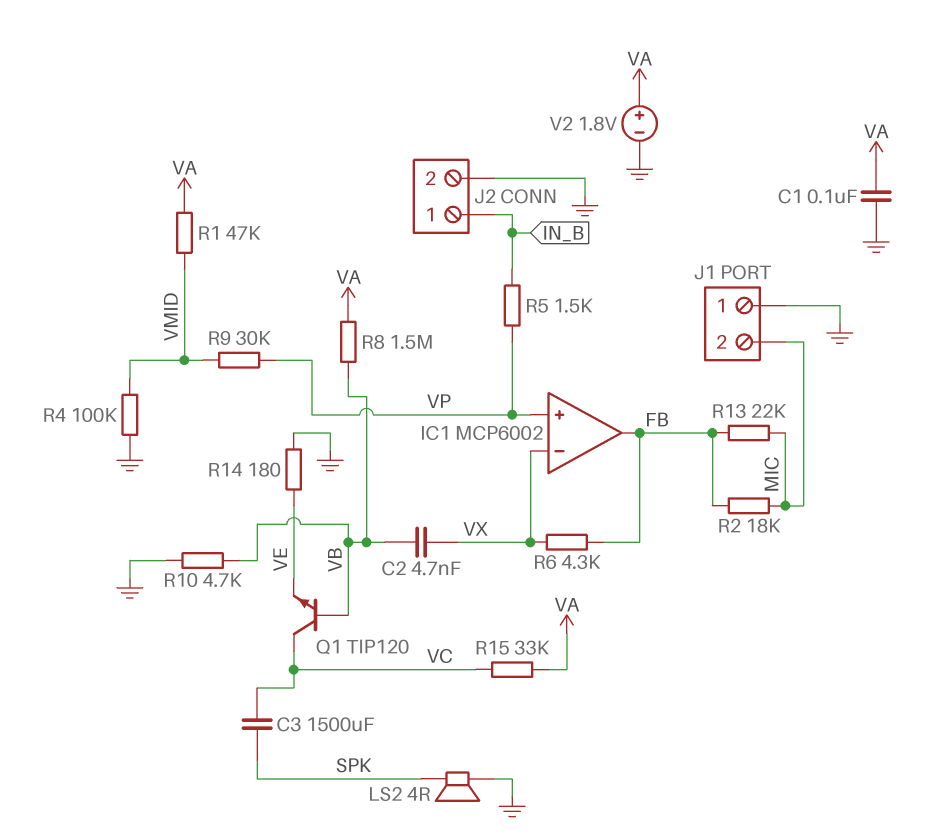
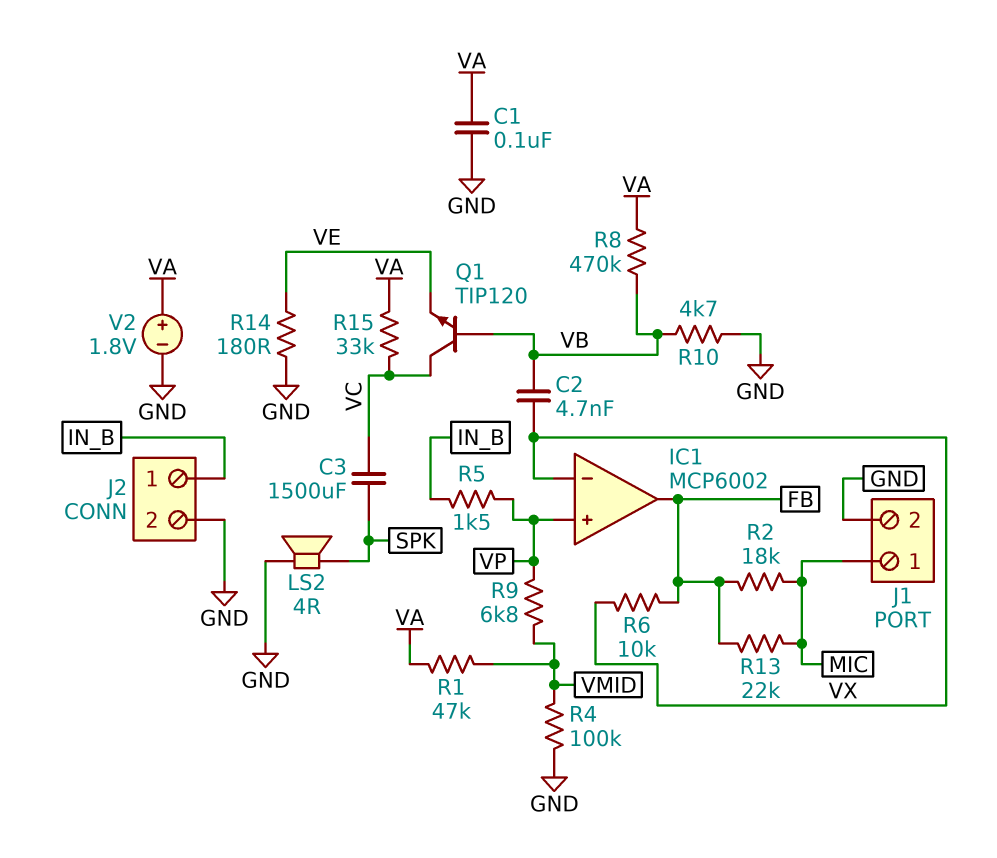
J1 pin 1: GND -> MIC
J1 pin 2: MIC -> GND
R6: 4.3k (FB, VX) -> 10k (FB, VX)
R8: 1.5M (VA, VB) -> 470k (VA, VB)
R9: 30k (VMID, VP) -> 6.8k (VMID, VP)

